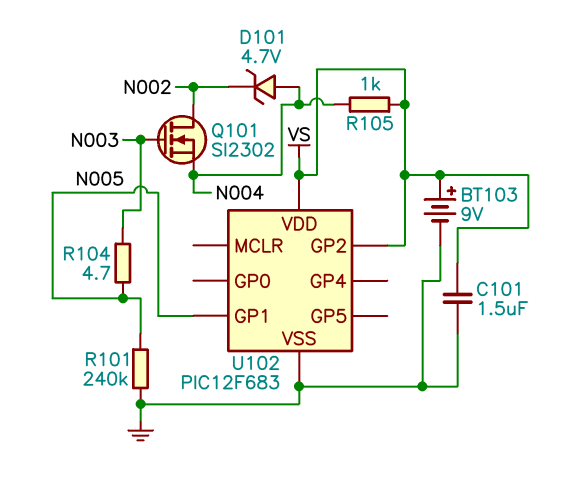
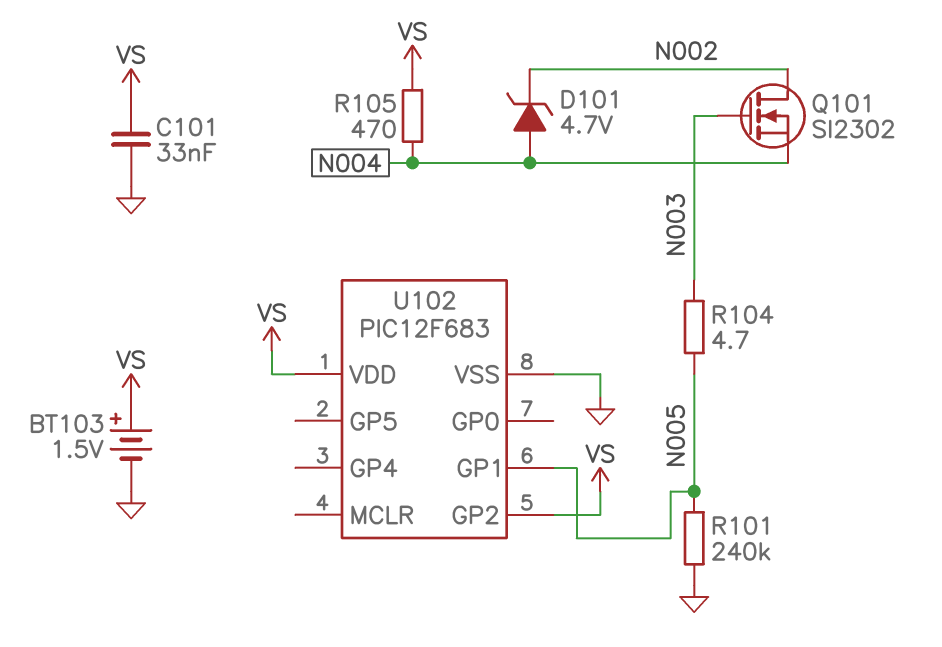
BT103: 9V (plus VS, minus GND) -> 1.5V (plus VS, minus GND)
C101: 1.5uF (GND, VS) -> 33nF (GND, VS)
R105: 1k (N004, VS) -> 470 (N004, VS)

